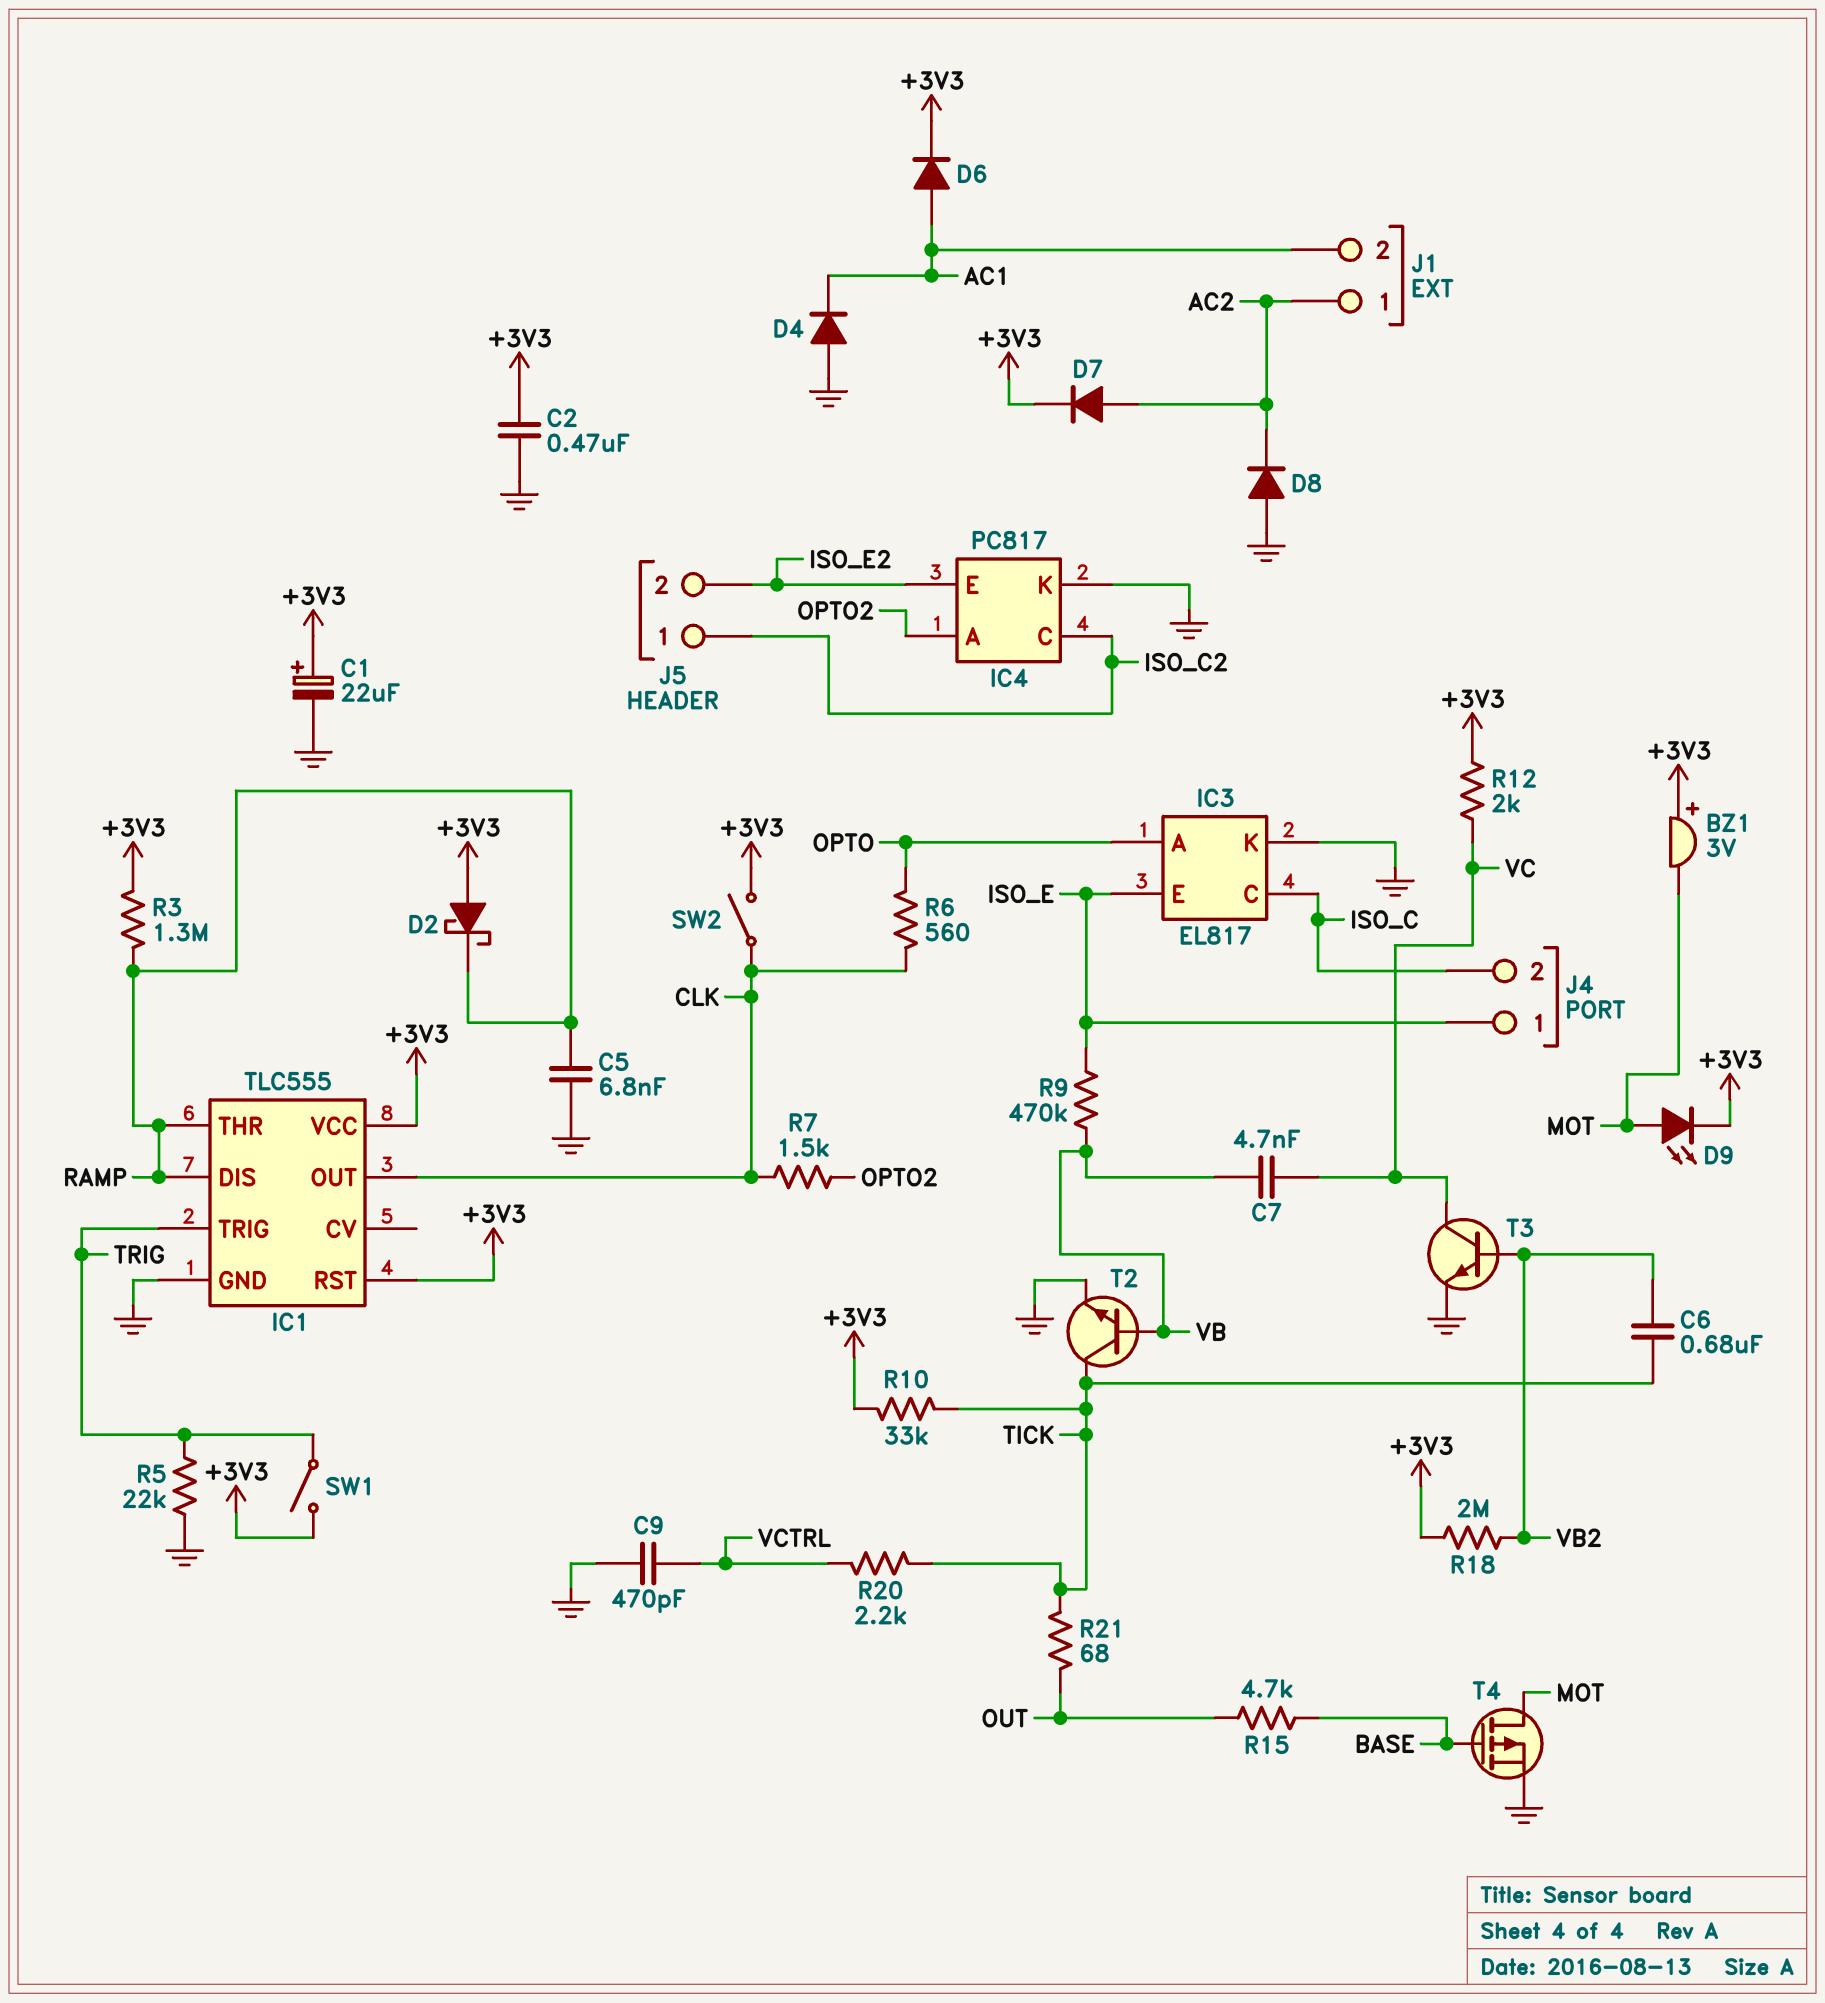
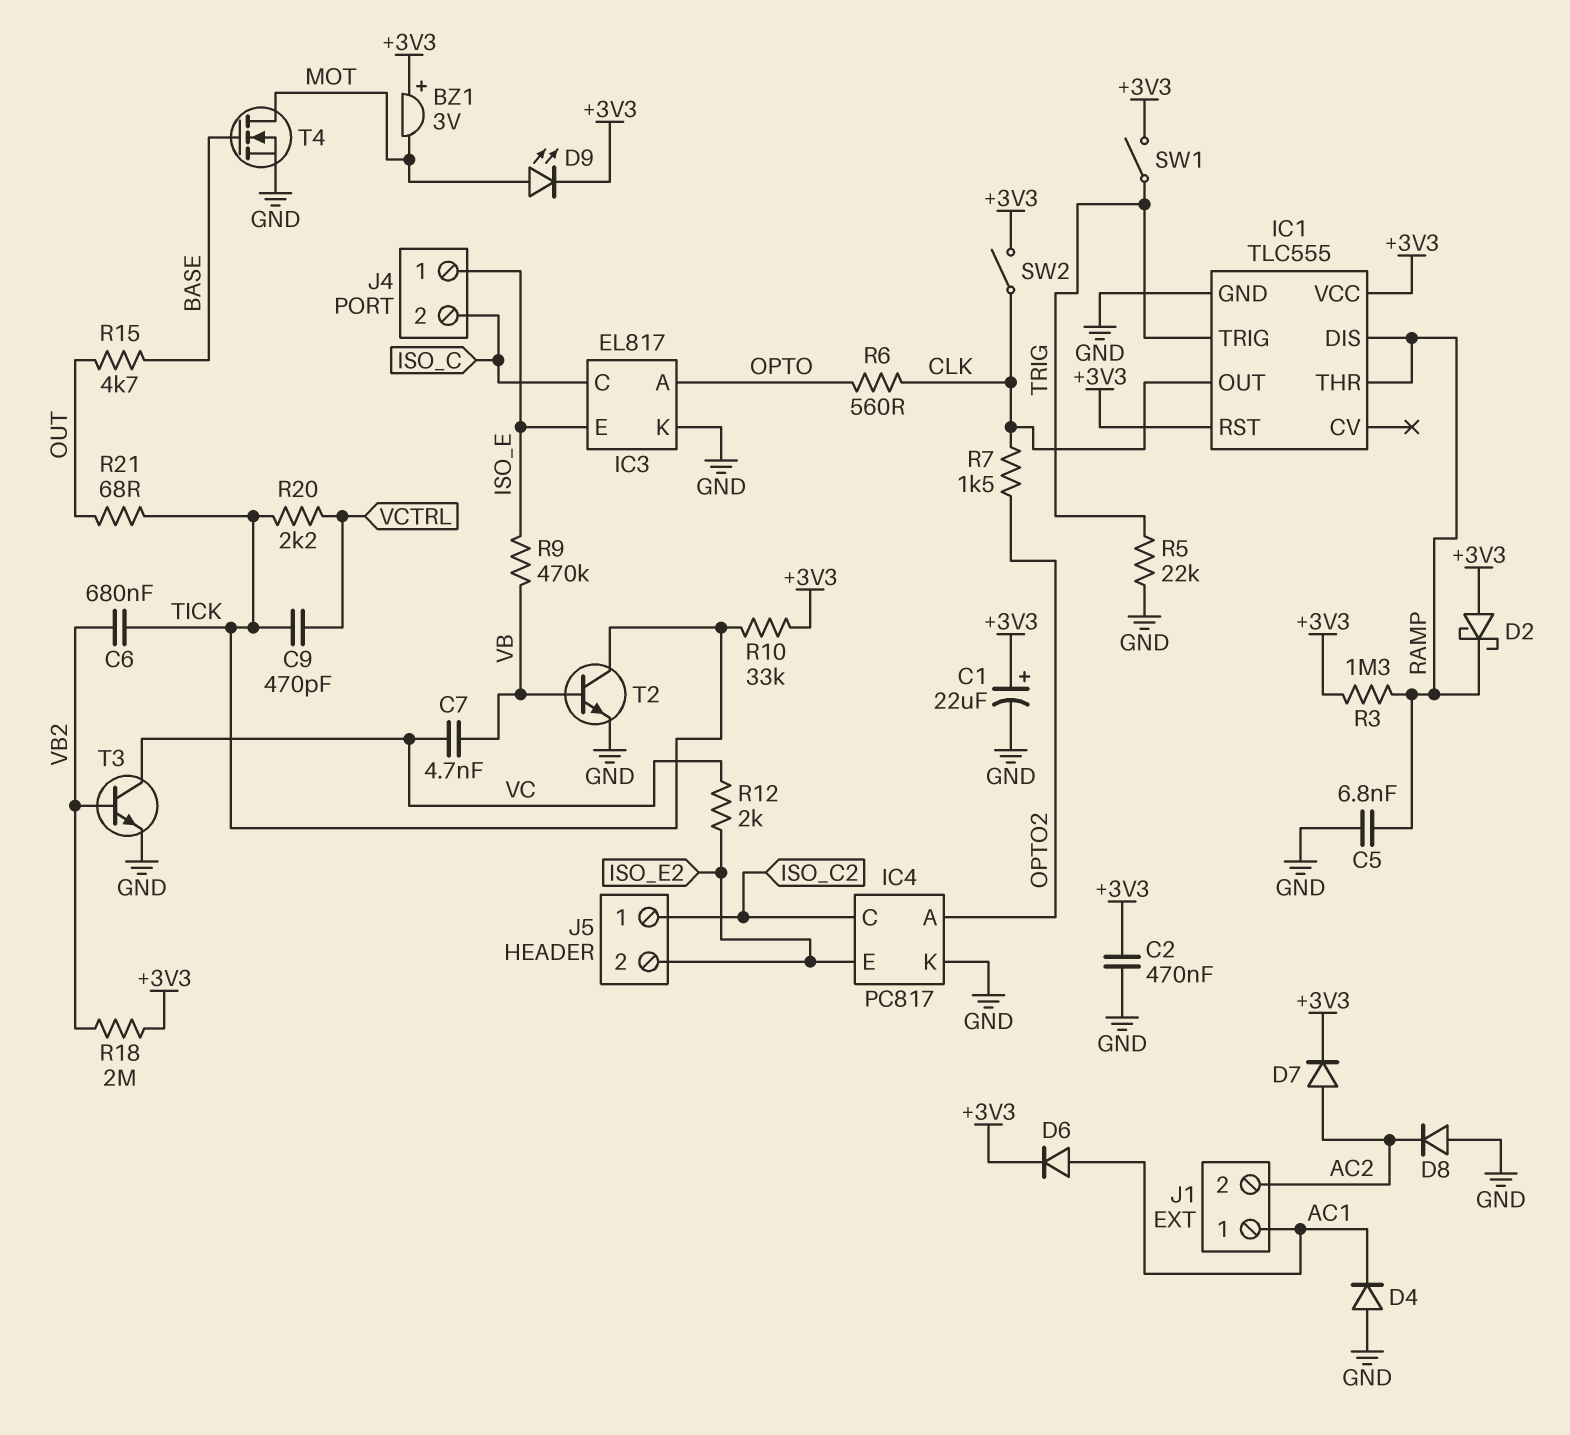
C9: 470pF (GND, VCTRL) -> 470pF (TICK, VCTRL)
J1 pin 1: AC2 -> AC1
J1 pin 2: AC1 -> AC2
R12: 2k (+3V3, VC) -> 2k (ISO_E2, VC)
T4: PMOS (G BASE, D MOT, S GND) -> NMOS (G BASE, D MOT, S GND)

